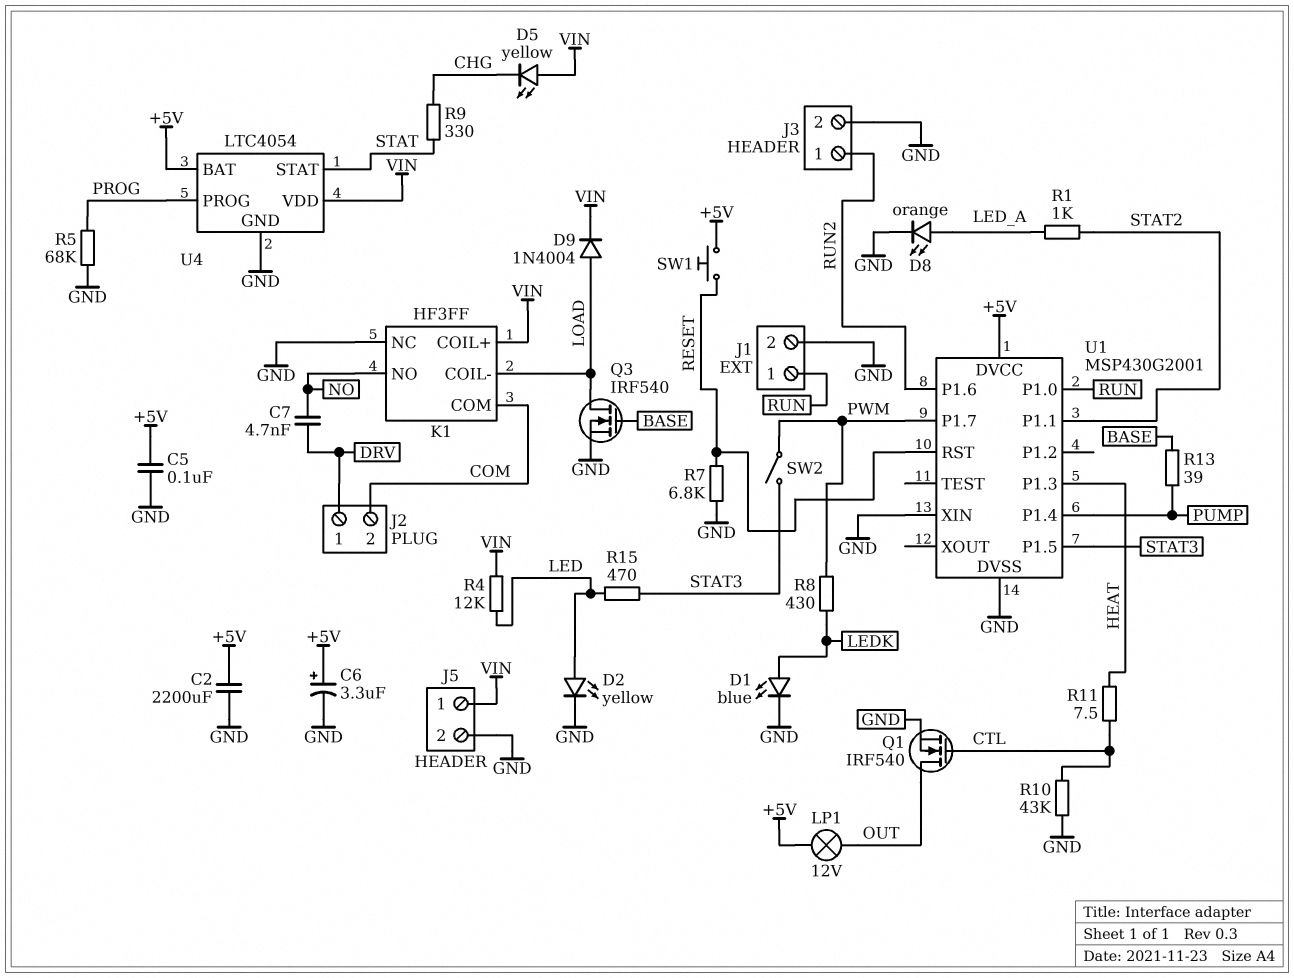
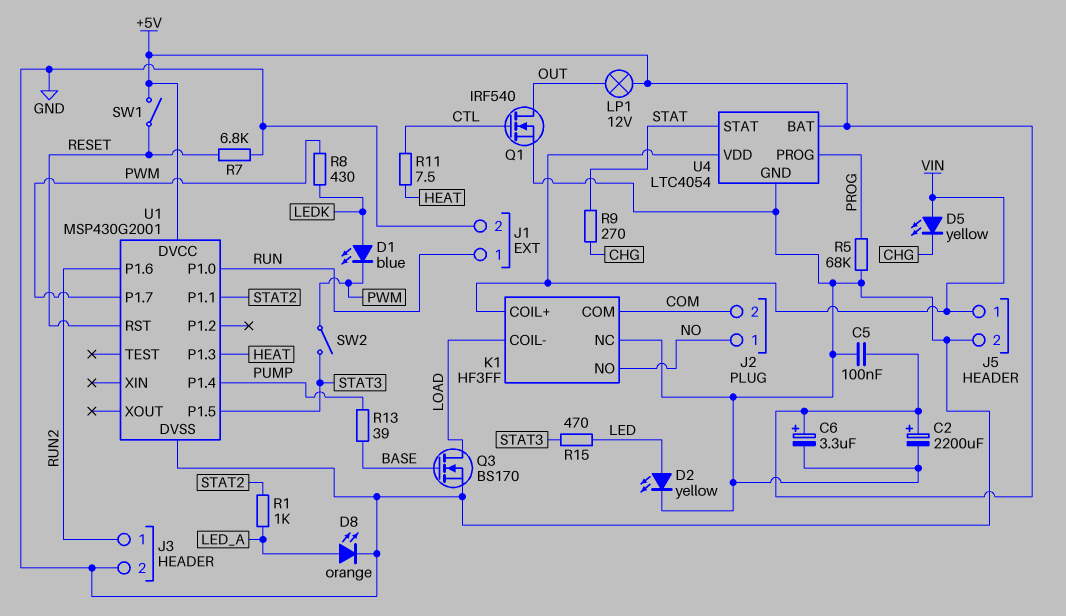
C2: 2200uF (+5V, GND) -> 2200uF (plus +5V, minus GND)
C7: 4.7nF (DRV, NO) -> none
D1: LED blue (A LEDK, K GND) -> LED blue (A LEDK, K PWM)
D9: diode 1N4004 (A LOAD, K VIN) -> none
J2 pin 1: DRV -> NO
Q3: NMOS IRF540 (G BASE, D LOAD, S GND) -> NMOS BS170 (G BASE, D LOAD, S GND)
R4: 12k (LED, VIN) -> none
R9: 330 (CHG, STAT) -> 270 (CHG, STAT)
R10: 43k (CTL, GND) -> none
SW1: button (+5V, RESET) -> switch (+5V, RESET)
U1 pin XIN: GND -> none

